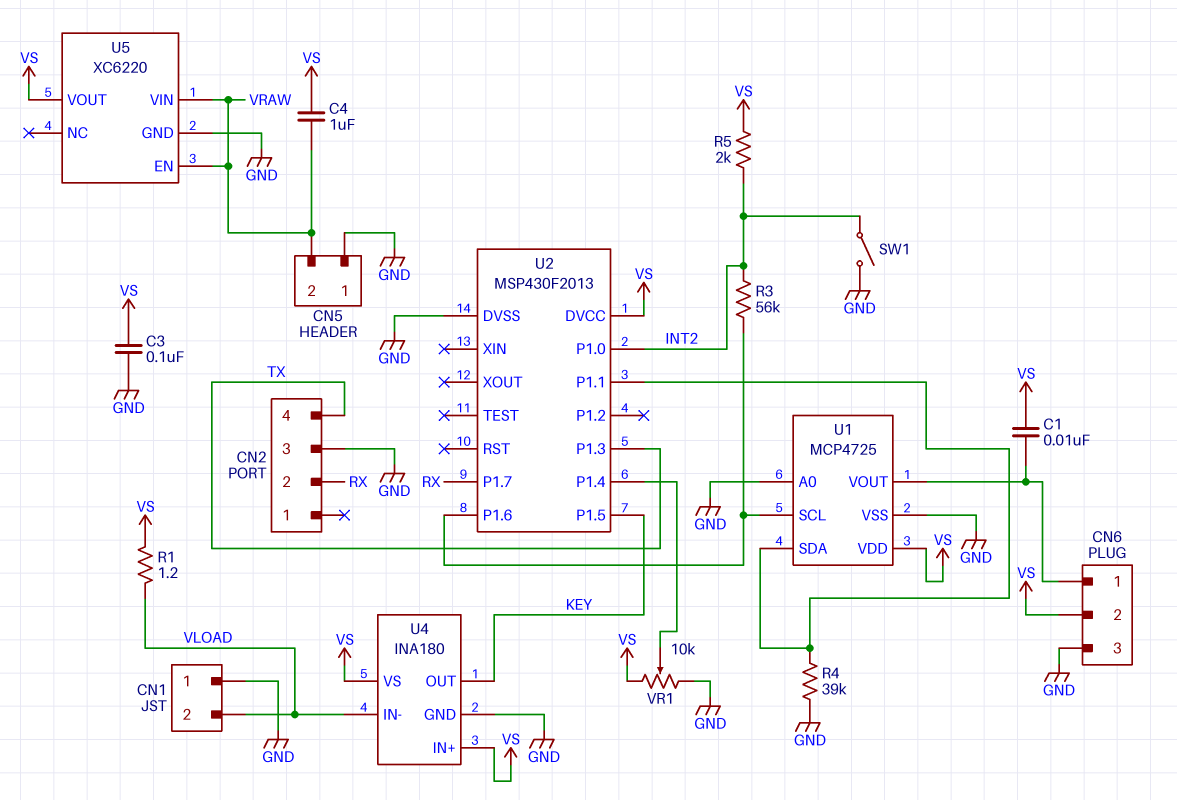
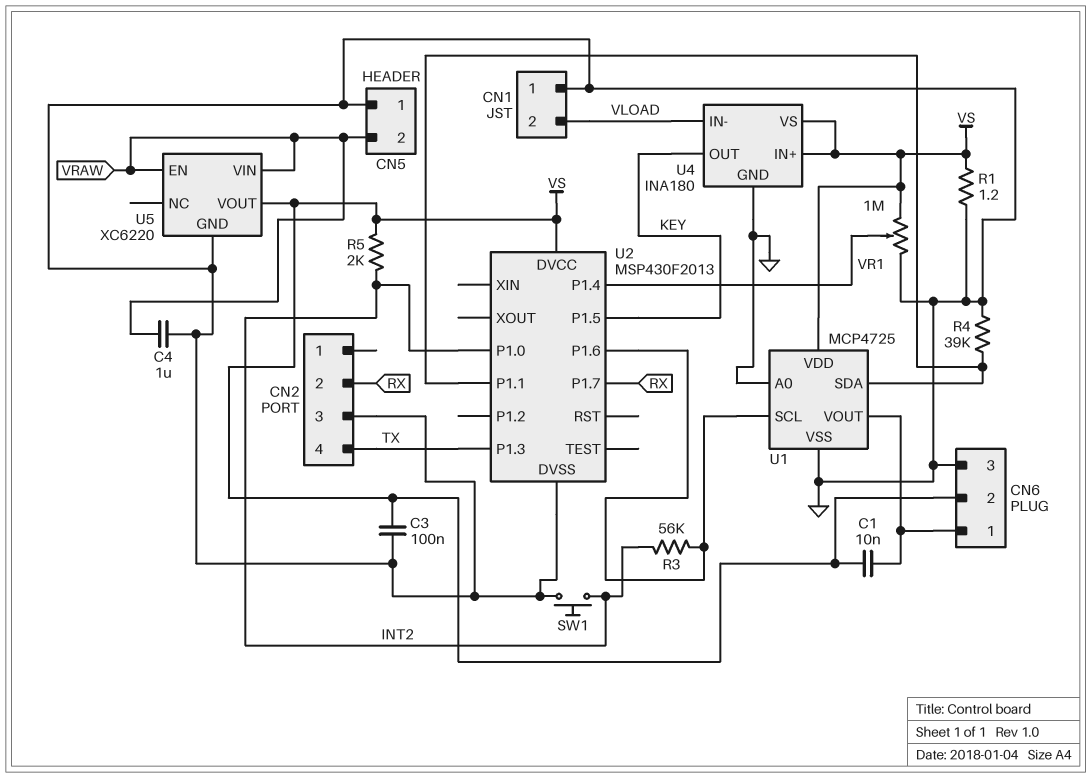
C4: 1uF (VRAW, VS) -> 1uF (GND, VRAW)
R1: 1.2 (VLOAD, VS) -> 1.2 (GND, VS)
SW1: switch (GND, INT2) -> button (GND, INT2)
VR1: 10k (GND, VS, wiper U2/P1.4) -> 1M (GND, VS, wiper U2/P1.4)

